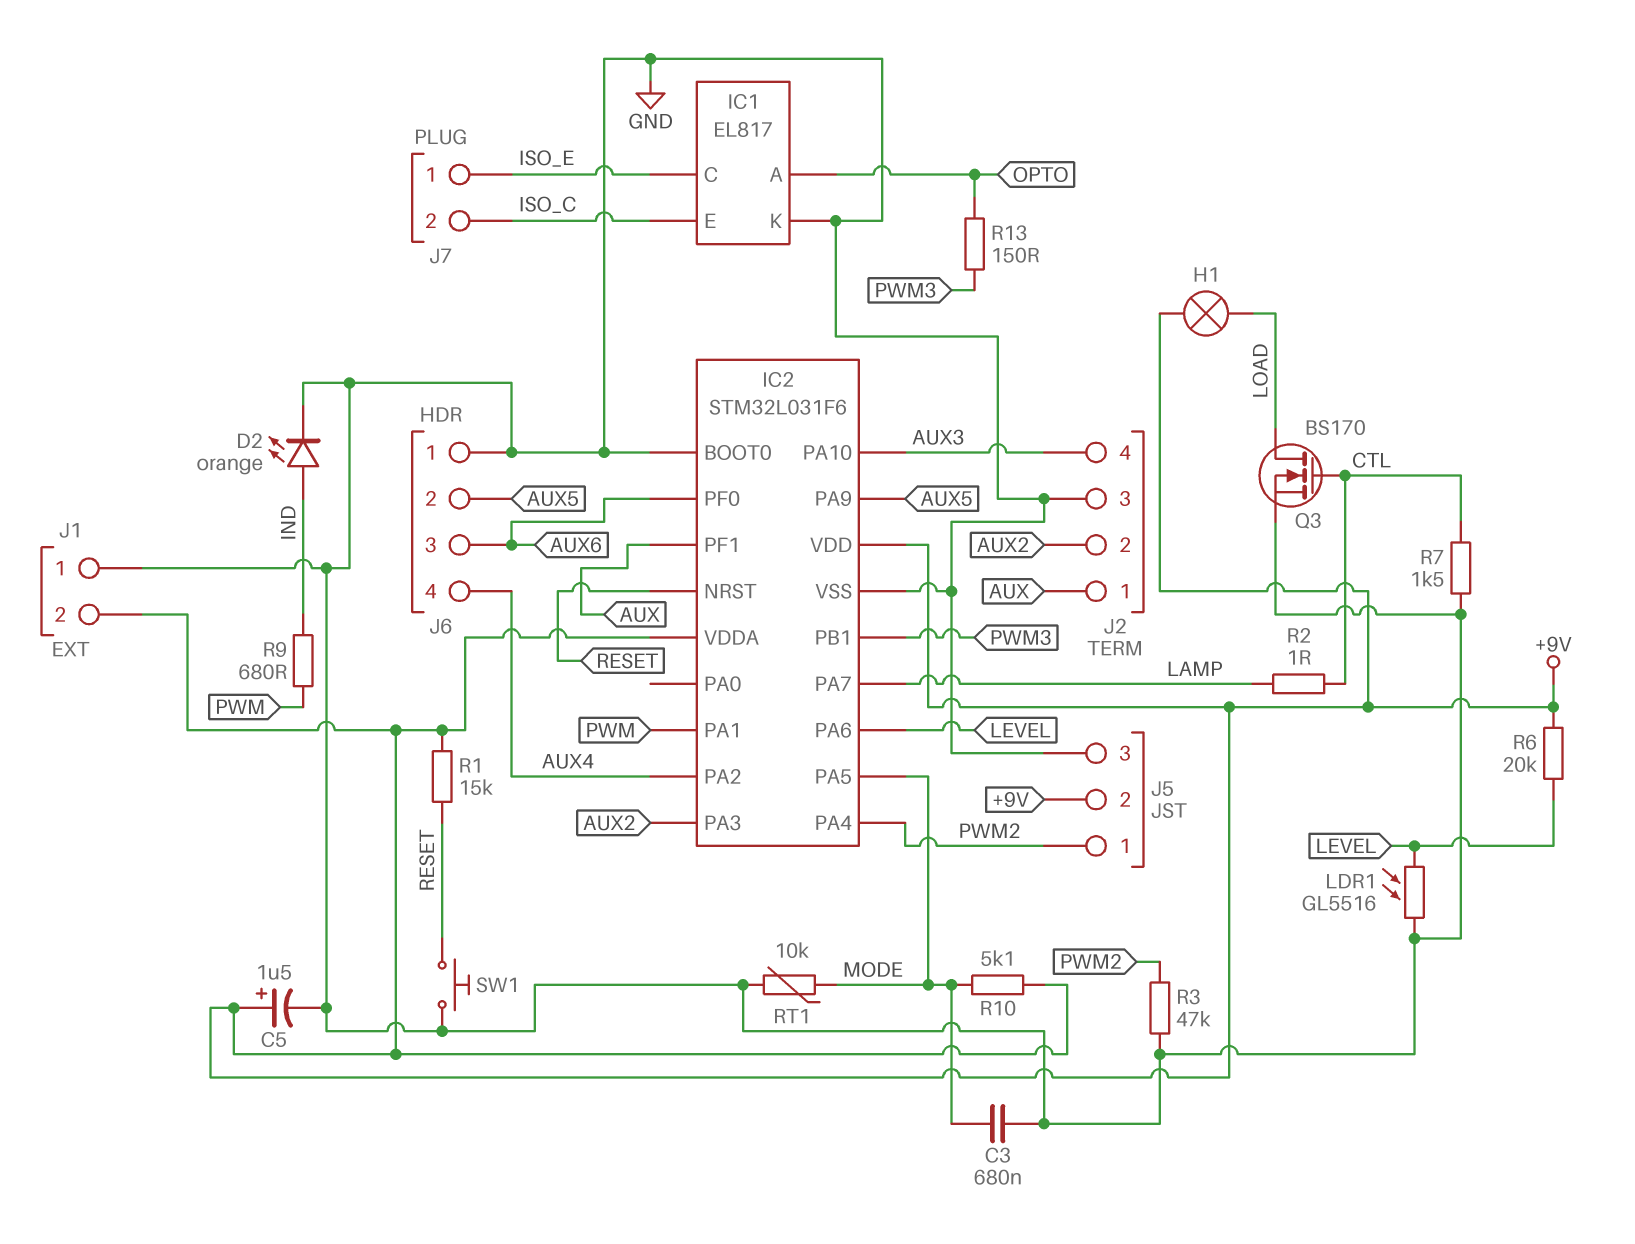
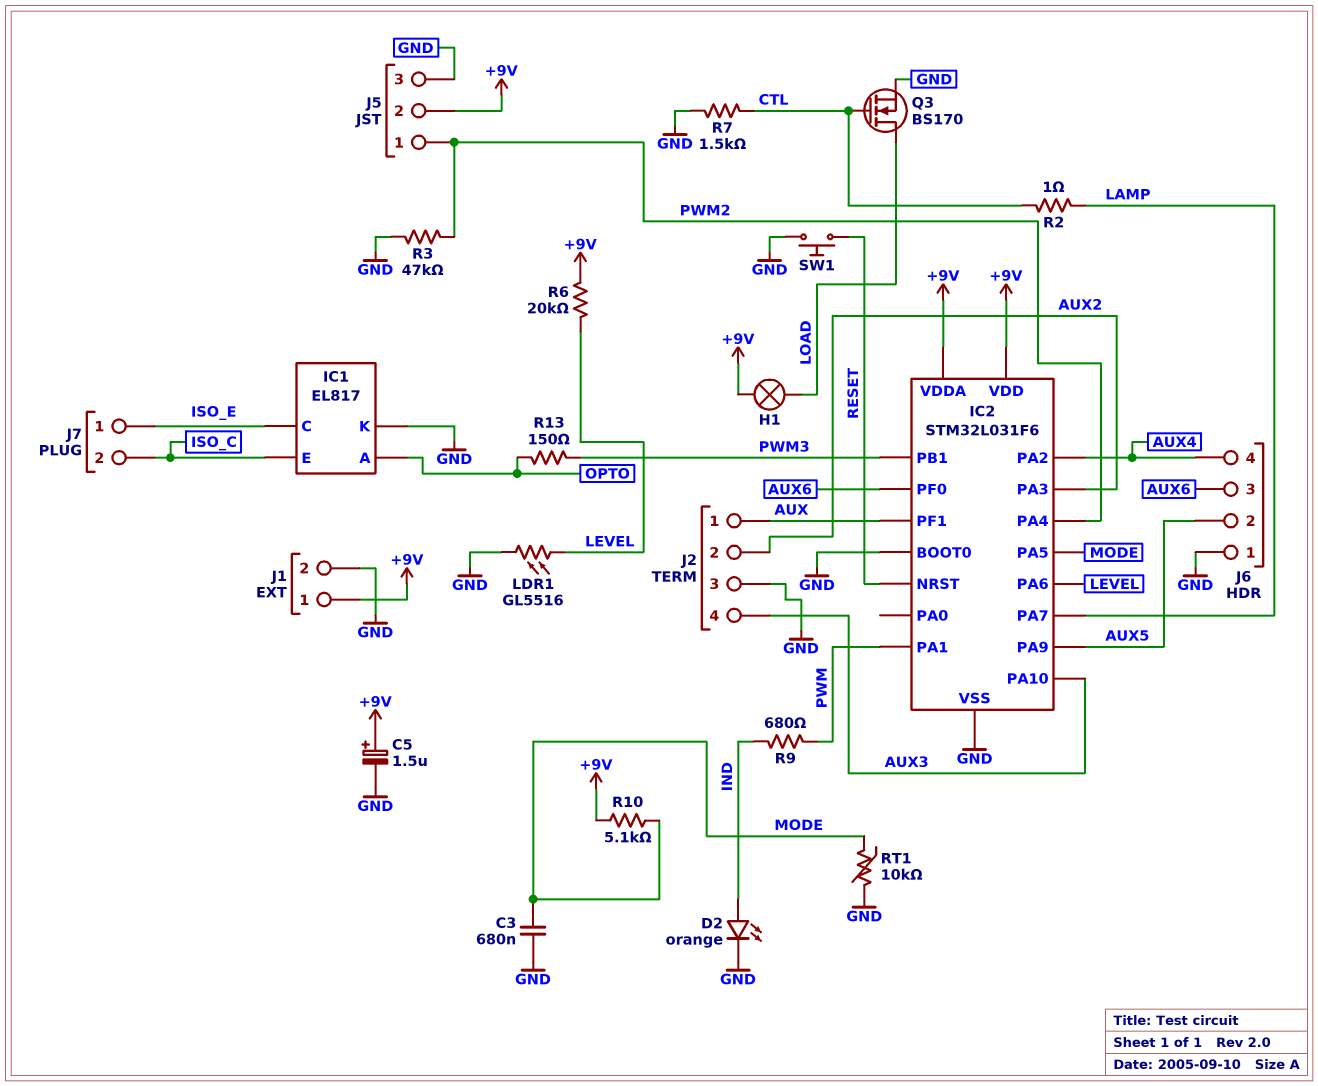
J1 pin 1: GND -> +9V
J1 pin 2: +9V -> GND
R1: 15k (+9V, RESET) -> none

